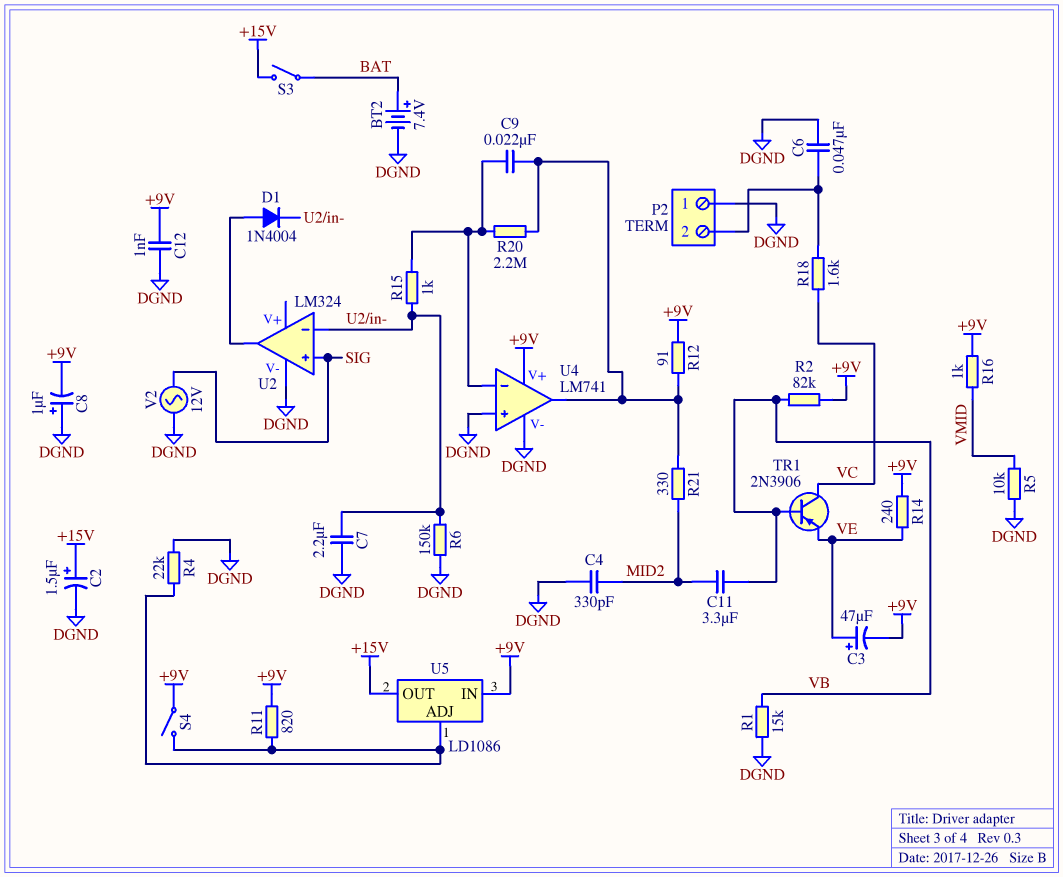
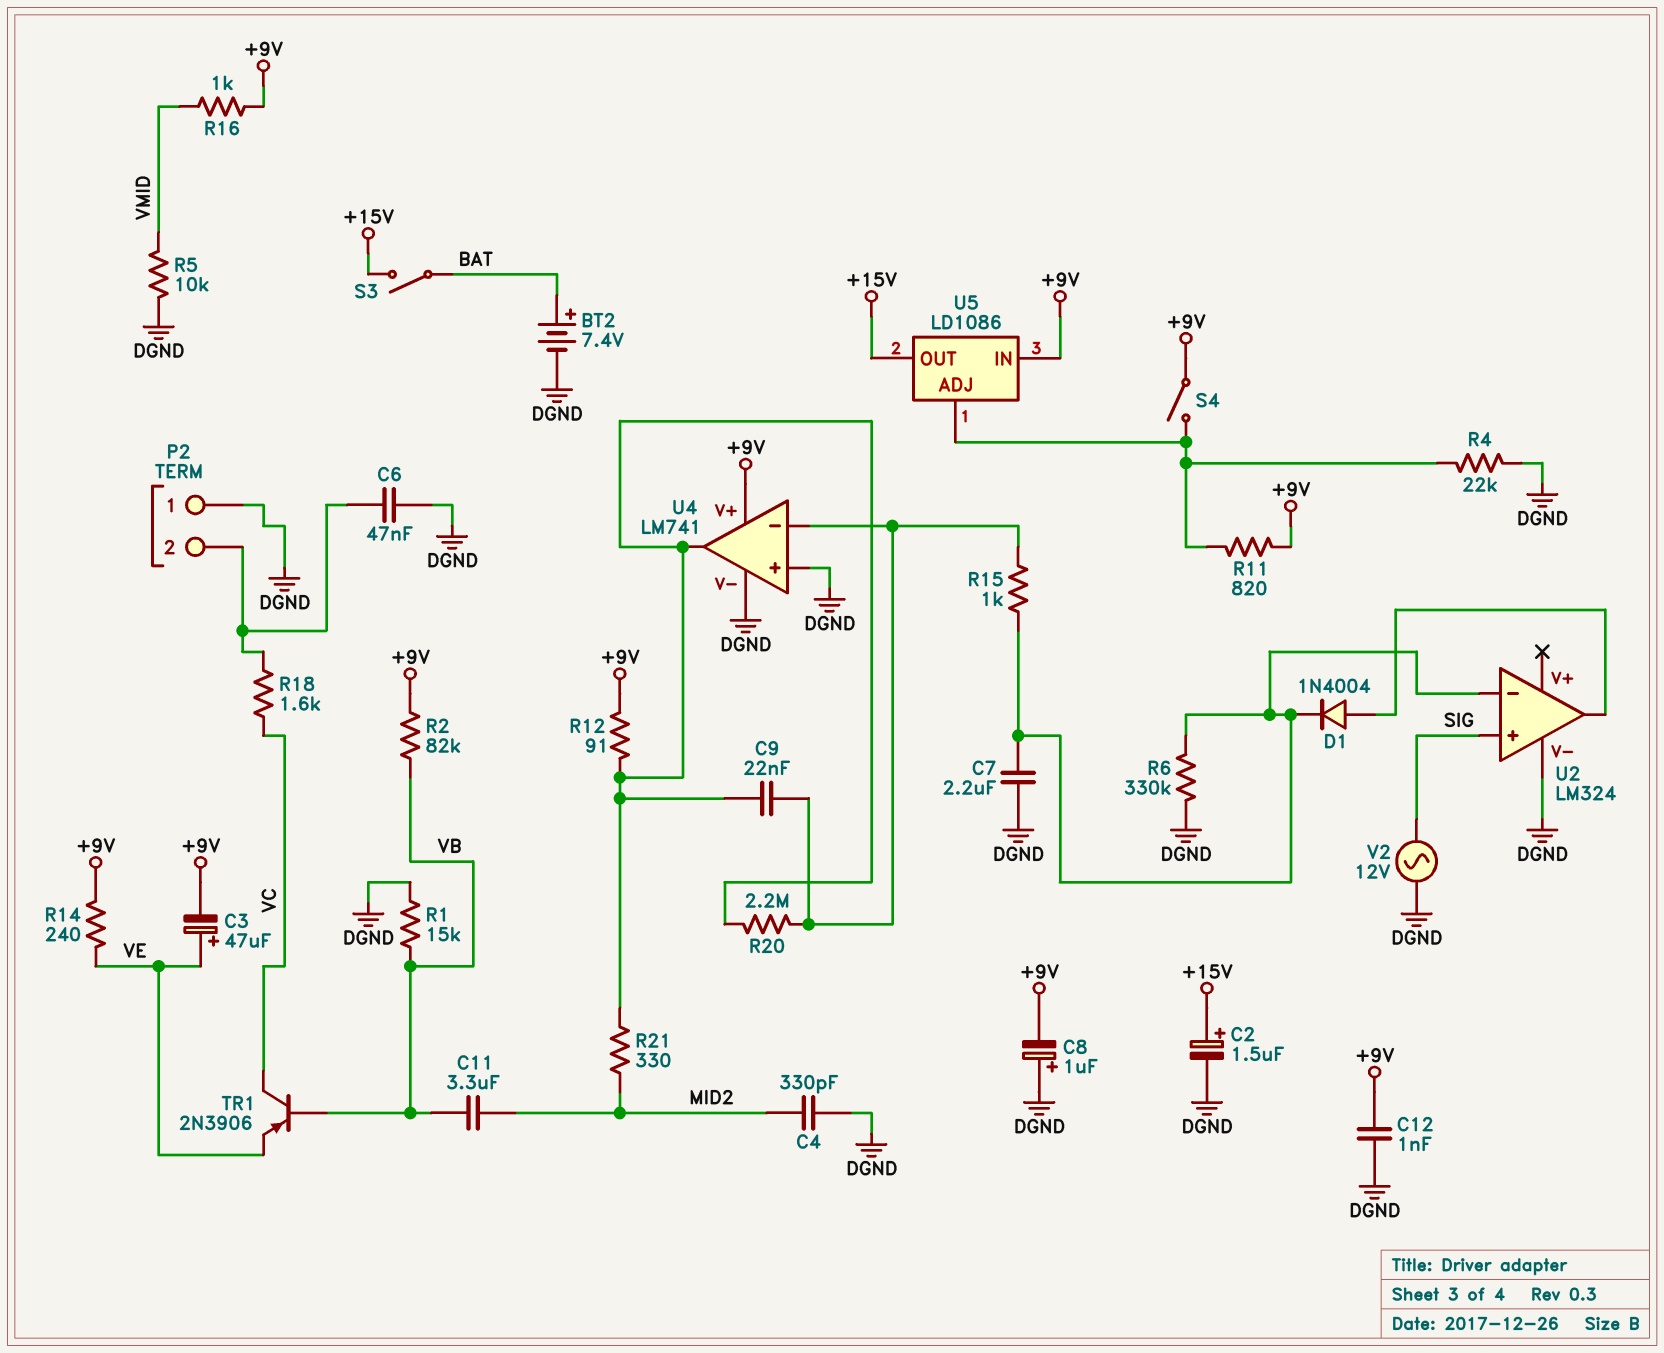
R6: 150k (DGND, U2/in-) -> 330k (DGND, U2/in-)

